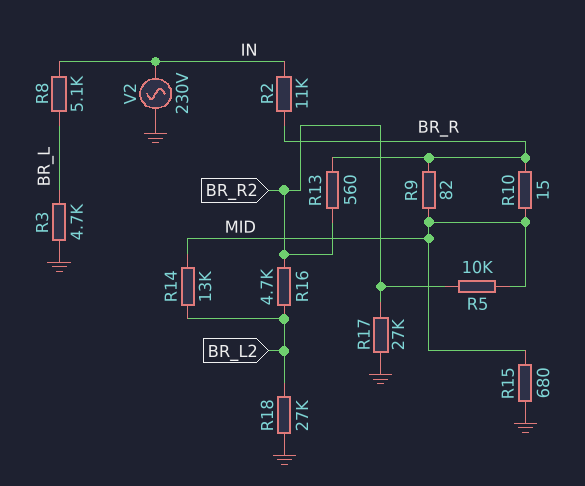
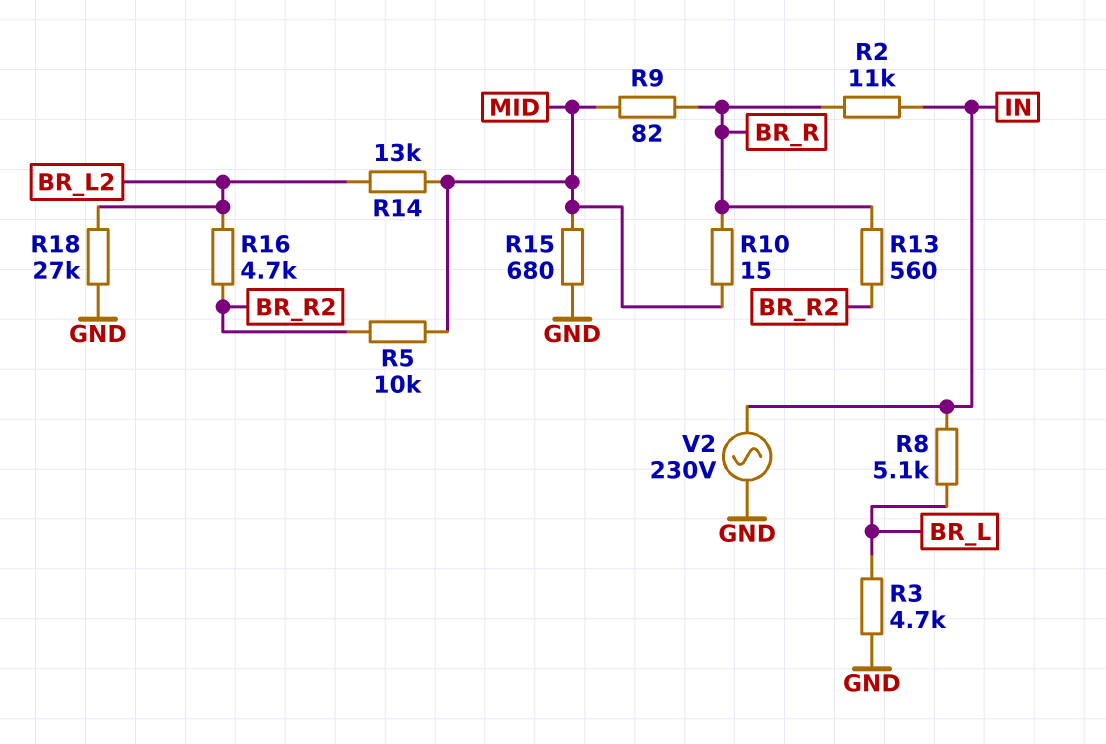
R17: 27k (BR_R2, GND) -> none

